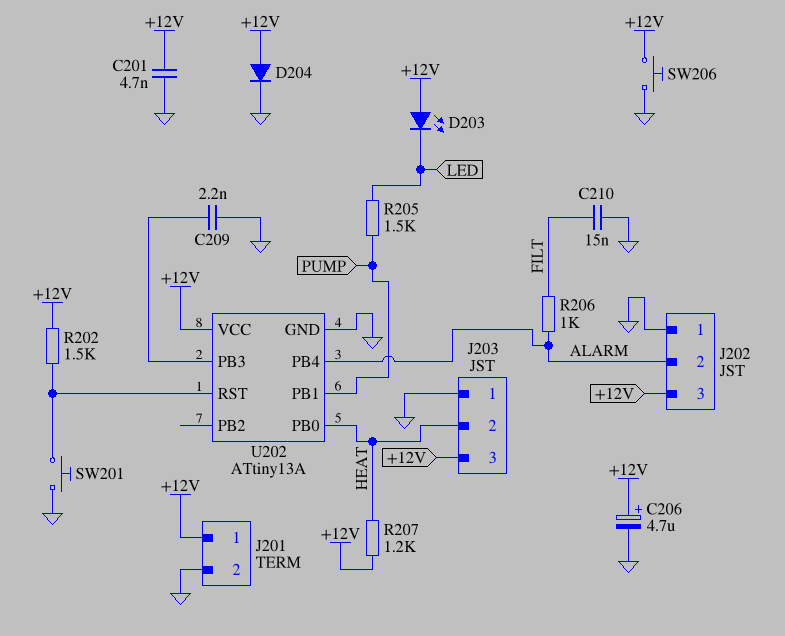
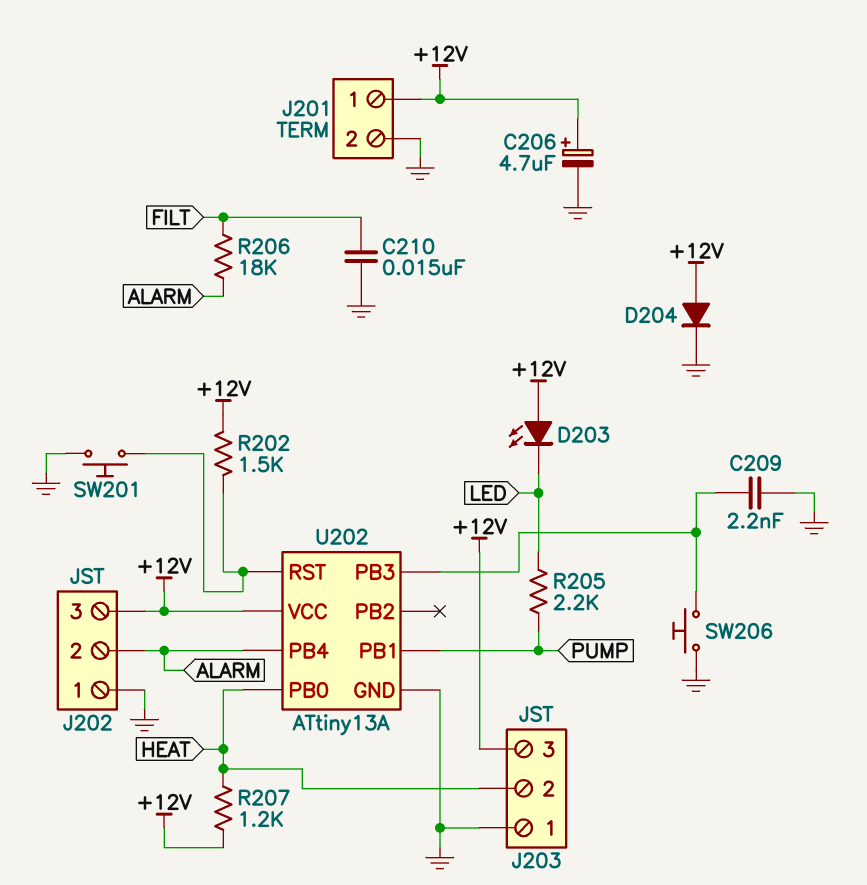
C201: 4.7nF (+12V, GND) -> none
R205: 1.5k (LED, PUMP) -> 2.2k (LED, PUMP)
R206: 1k (ALARM, FILT) -> 18k (ALARM, FILT)
SW206: button (+12V, GND) -> button (GND, U202/PB3)

